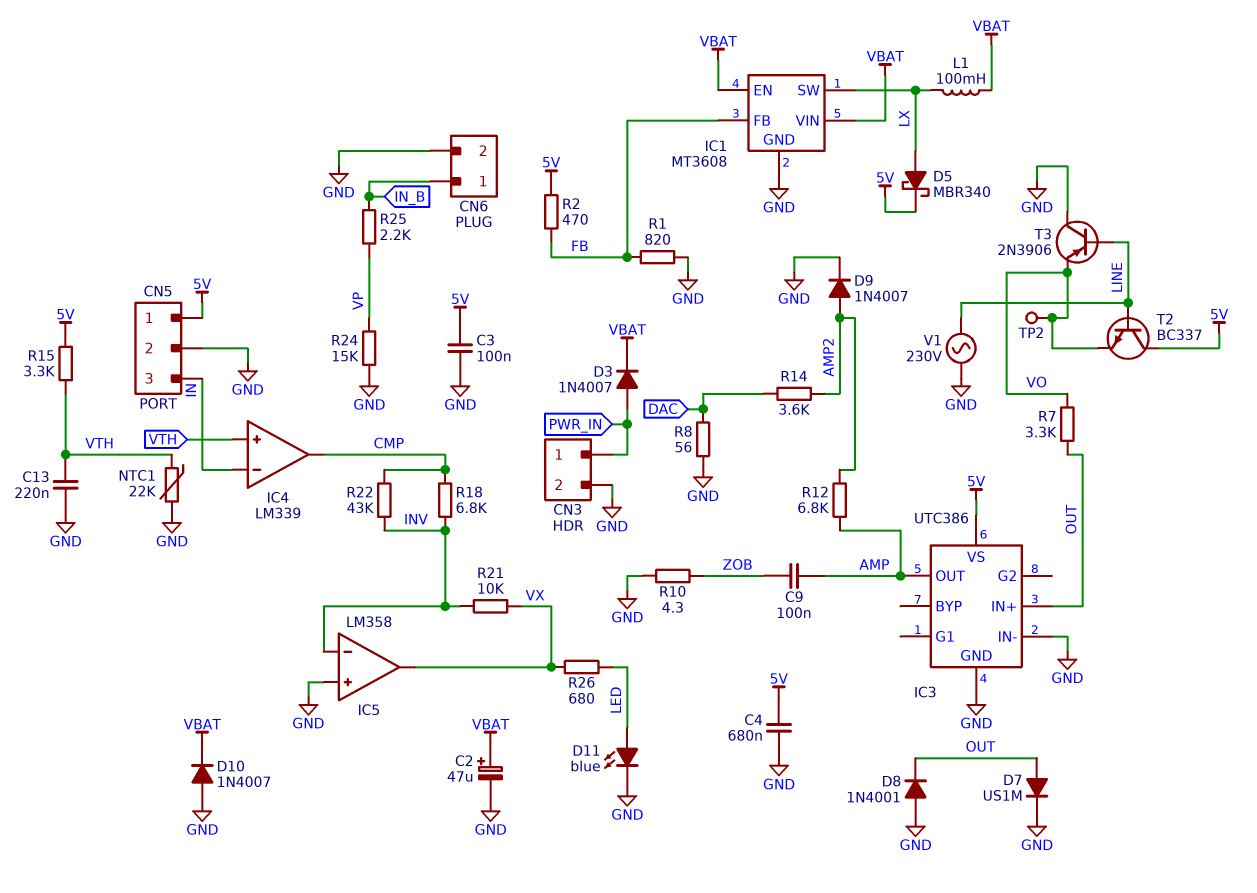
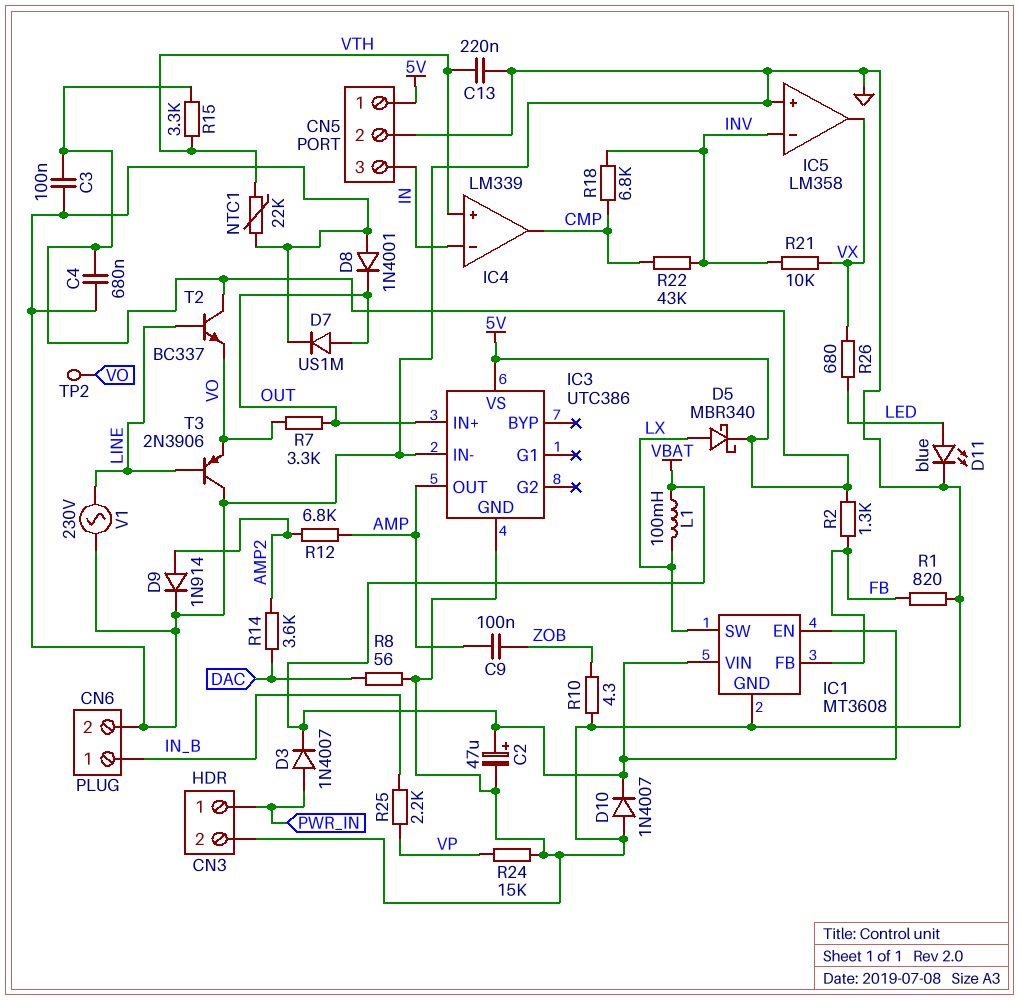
D9: diode 1N4007 (A AMP2, K GND) -> diode 1N914 (A AMP2, K GND)
R2: 470 (5V, FB) -> 1.3k (5V, FB)

